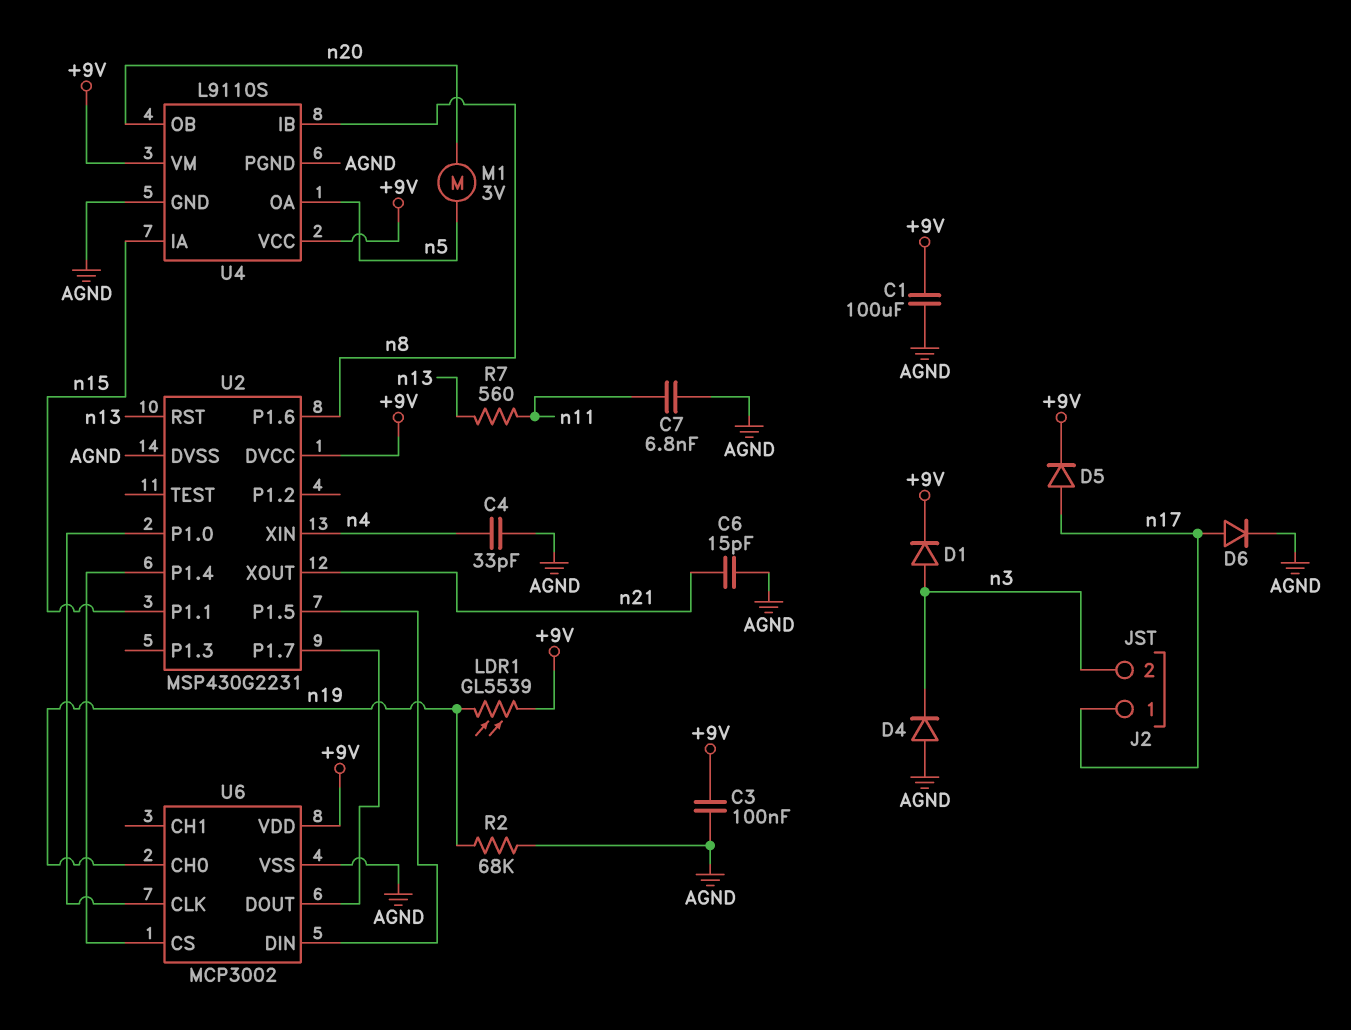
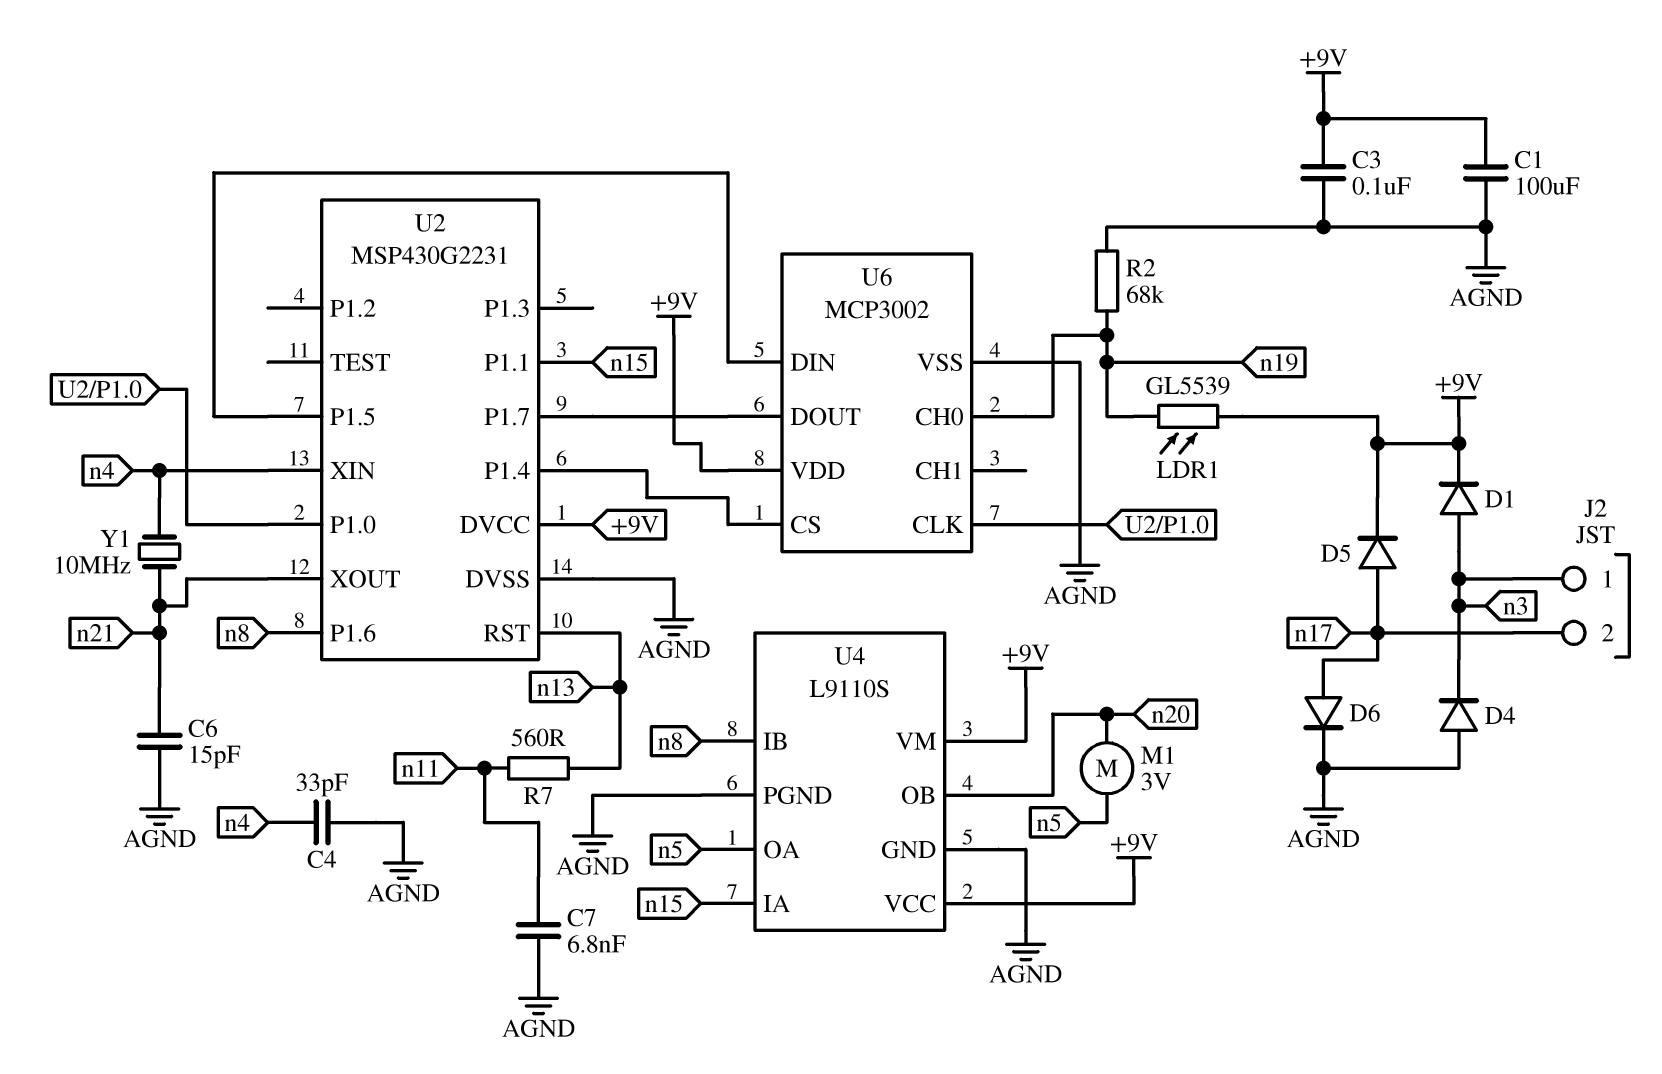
J2 pin 1: n17 -> n3
J2 pin 2: n3 -> n17
Y1: none -> 10MHz (n4, n21)

